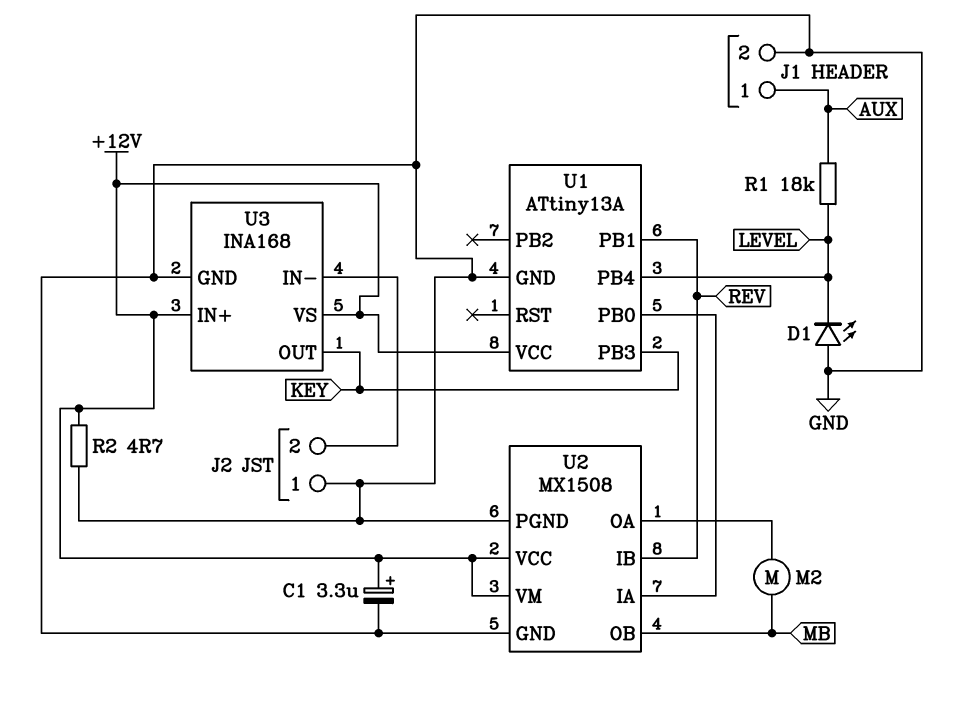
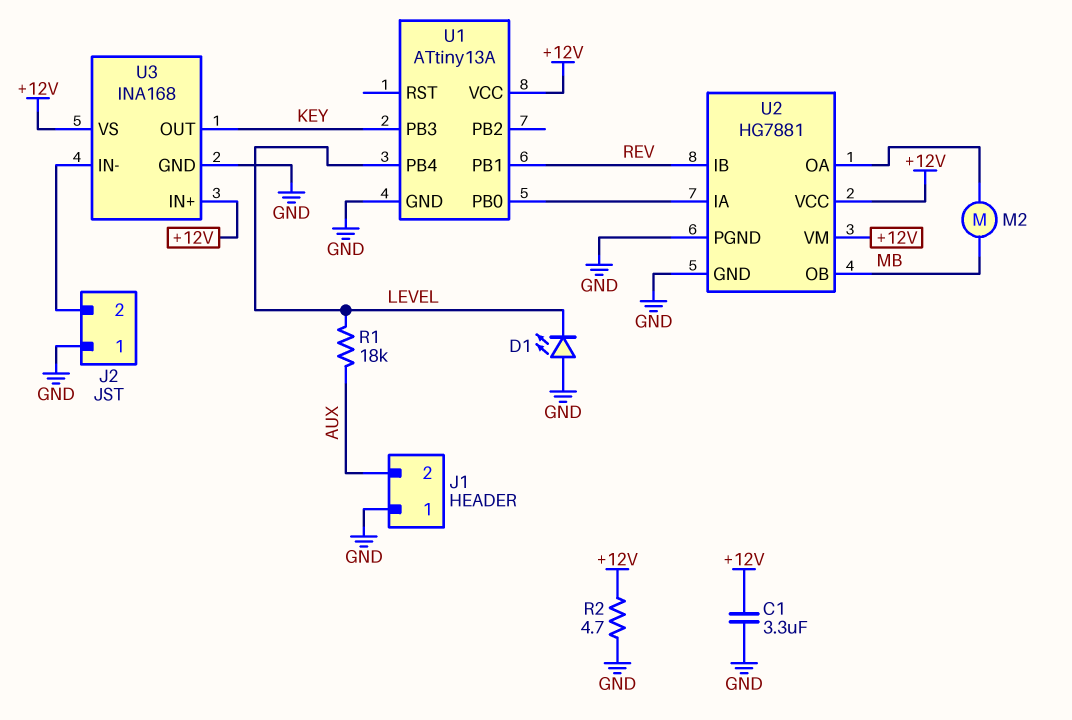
C1: 3.3uF (plus +12V, minus GND) -> 3.3uF (+12V, GND)
J1 pin 1: AUX -> GND
J1 pin 2: GND -> AUX
U2: MX1508 -> HG7881

